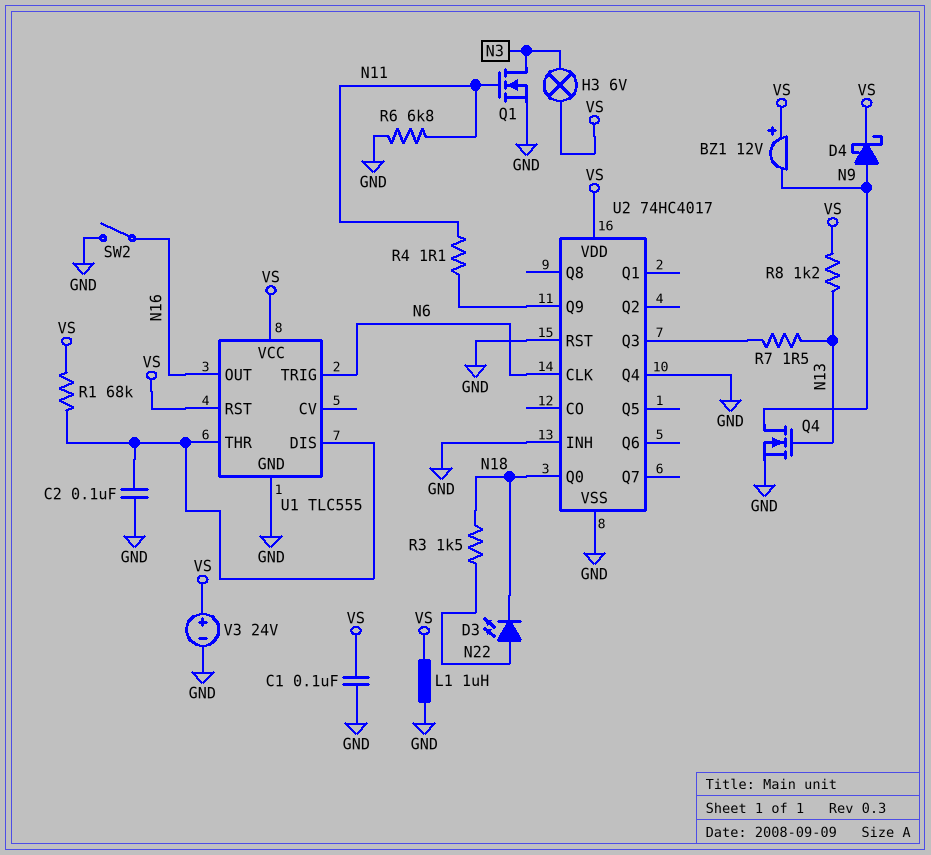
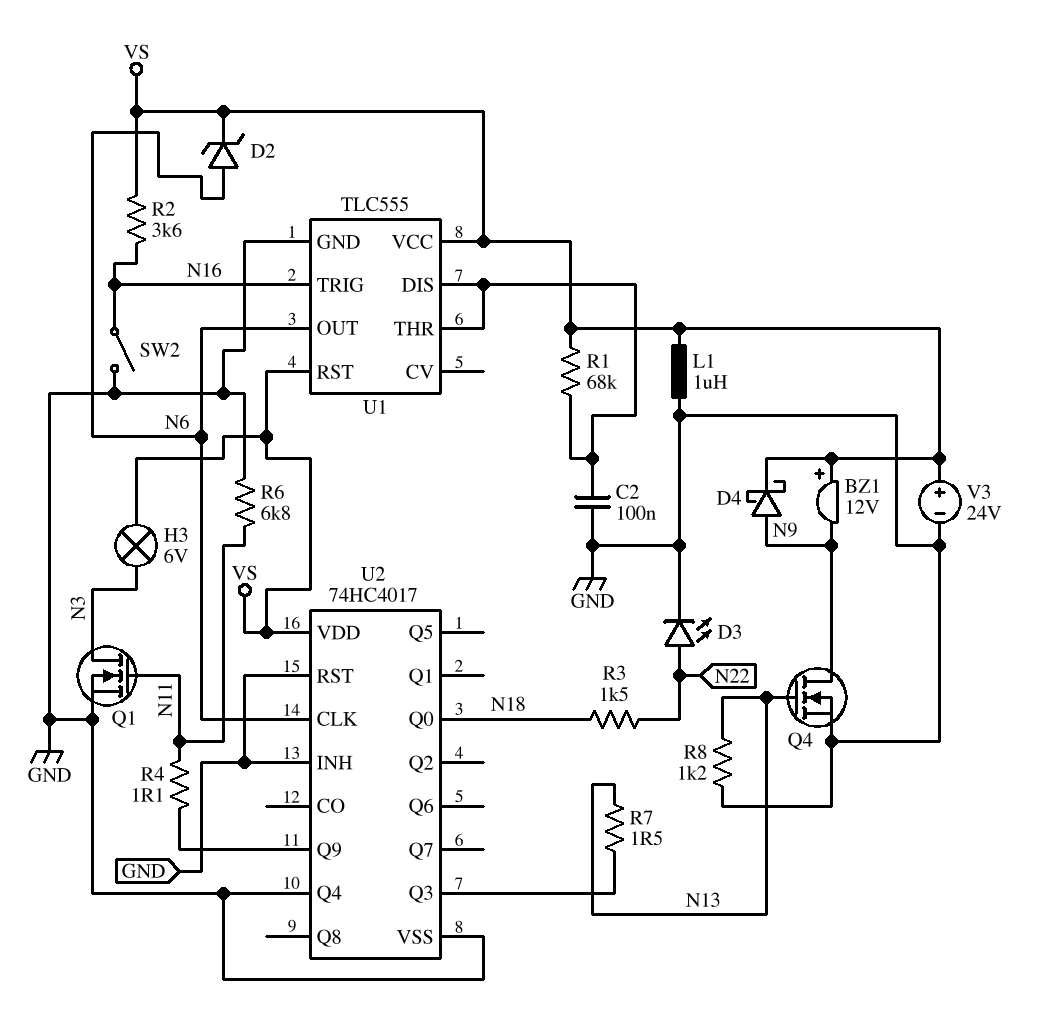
C1: 100nF (GND, VS) -> none
D2: none -> zener (A N6, K VS)
D3: LED (A N22, K N18) -> LED (A N22, K GND)
R2: none -> 3.6k (N16, VS)
R8: 1.2k (N13, VS) -> 1.2k (GND, N13)
U1 pin OUT: N16 -> N6
U1 pin TRIG: N6 -> N16

